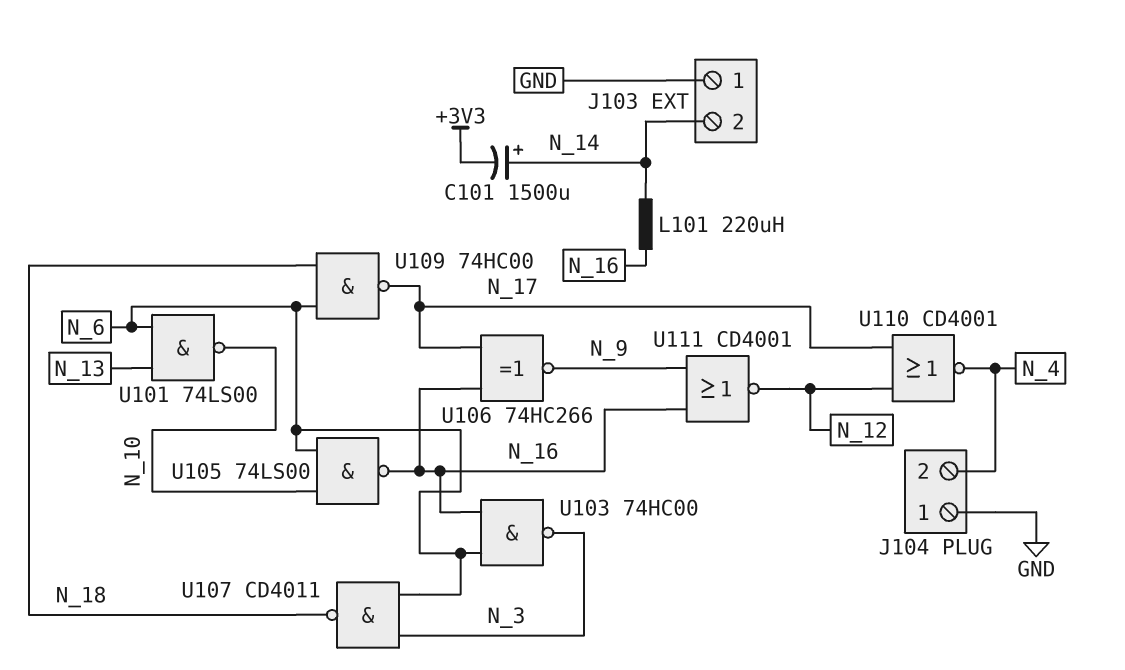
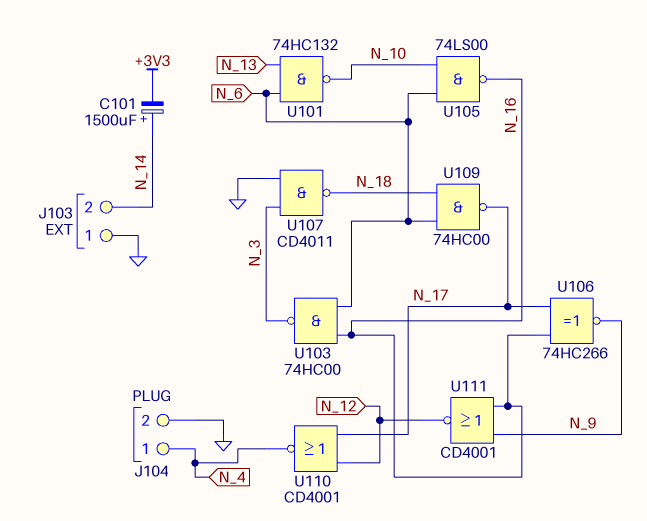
J104 pin 1: GND -> N_4
J104 pin 2: N_4 -> GND
L101: 220uH (N_14, N_16) -> none
U101: NAND 74LS00 (in N_6, in N_13, out N_10) -> NAND 74HC132 (in N_6, in N_13, out N_10)
U107: NAND CD4011 (in N_3, in N_6, out N_18) -> NAND CD4011 (in GND, in N_3, out N_18)

